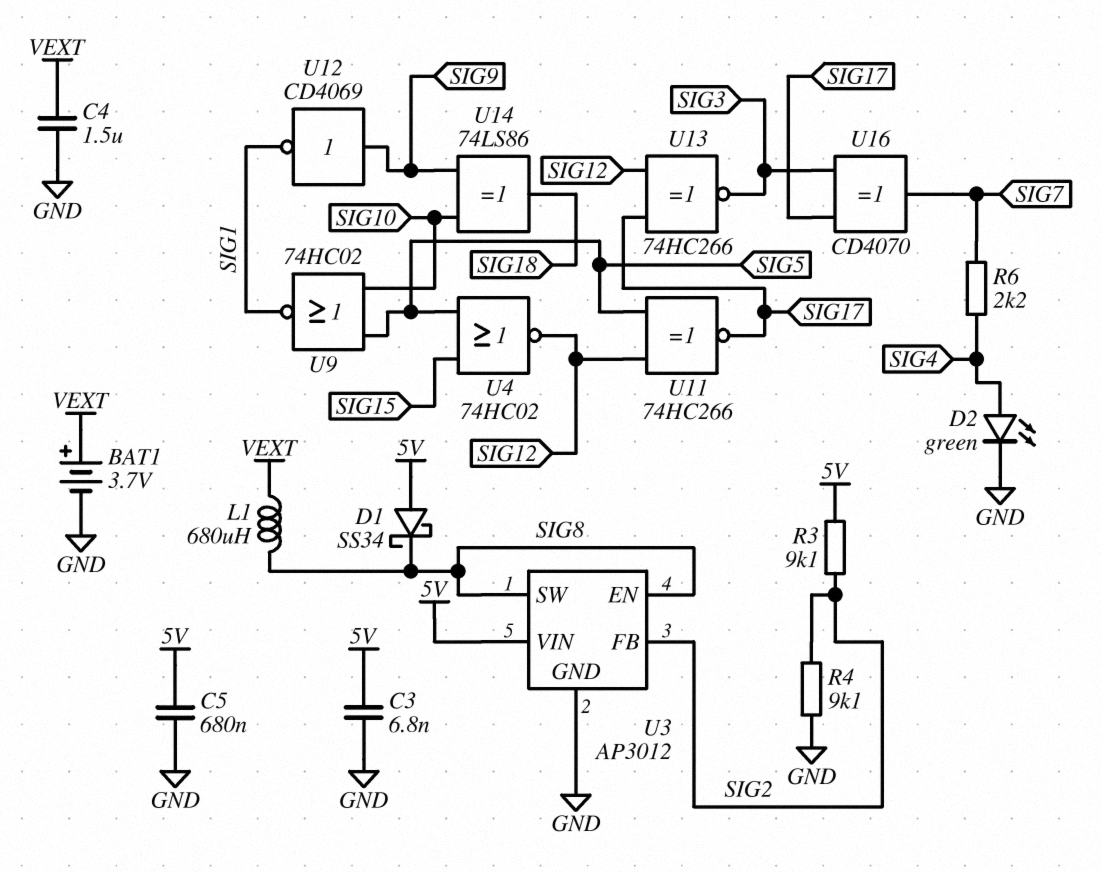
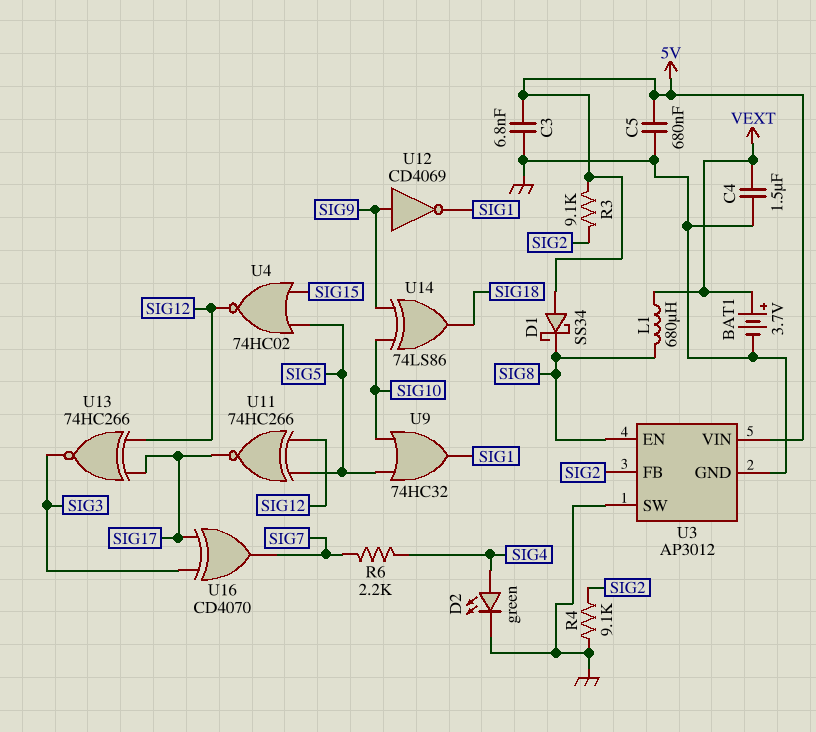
U3 pin SW: SIG8 -> GND
U9: NOR 74HC02 (in SIG5, in SIG10, out SIG1) -> OR 74HC32 (in SIG5, in SIG10, out SIG1)

